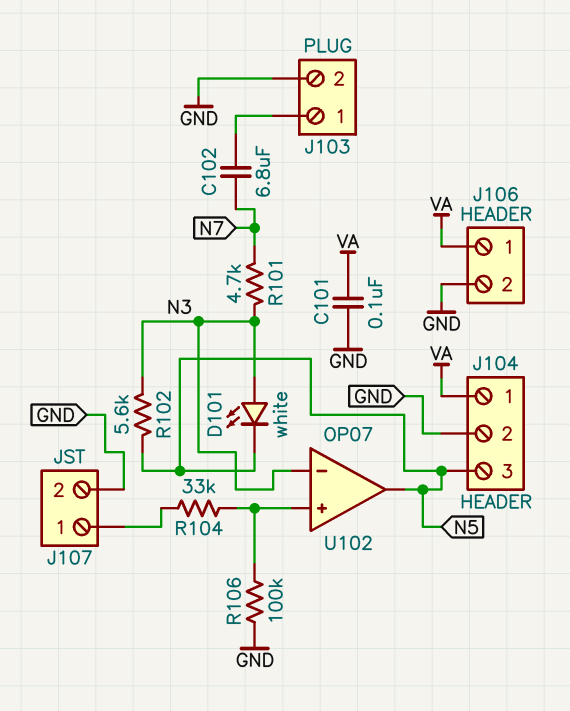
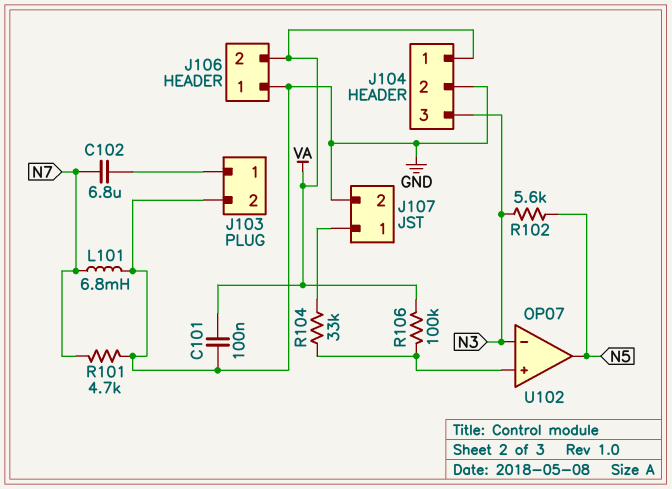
D101: LED white (A N3, K N5) -> none
J104 pin 3: N5 -> N3
J106 pin 1: VA -> GND
J106 pin 2: GND -> VA
L101: none -> 6.8mH (GND, N7)
R101: 4.7k (N3, N7) -> 4.7k (GND, N7)
R106: 100k (GND, U102/in+) -> 100k (U102/in+, VA)

